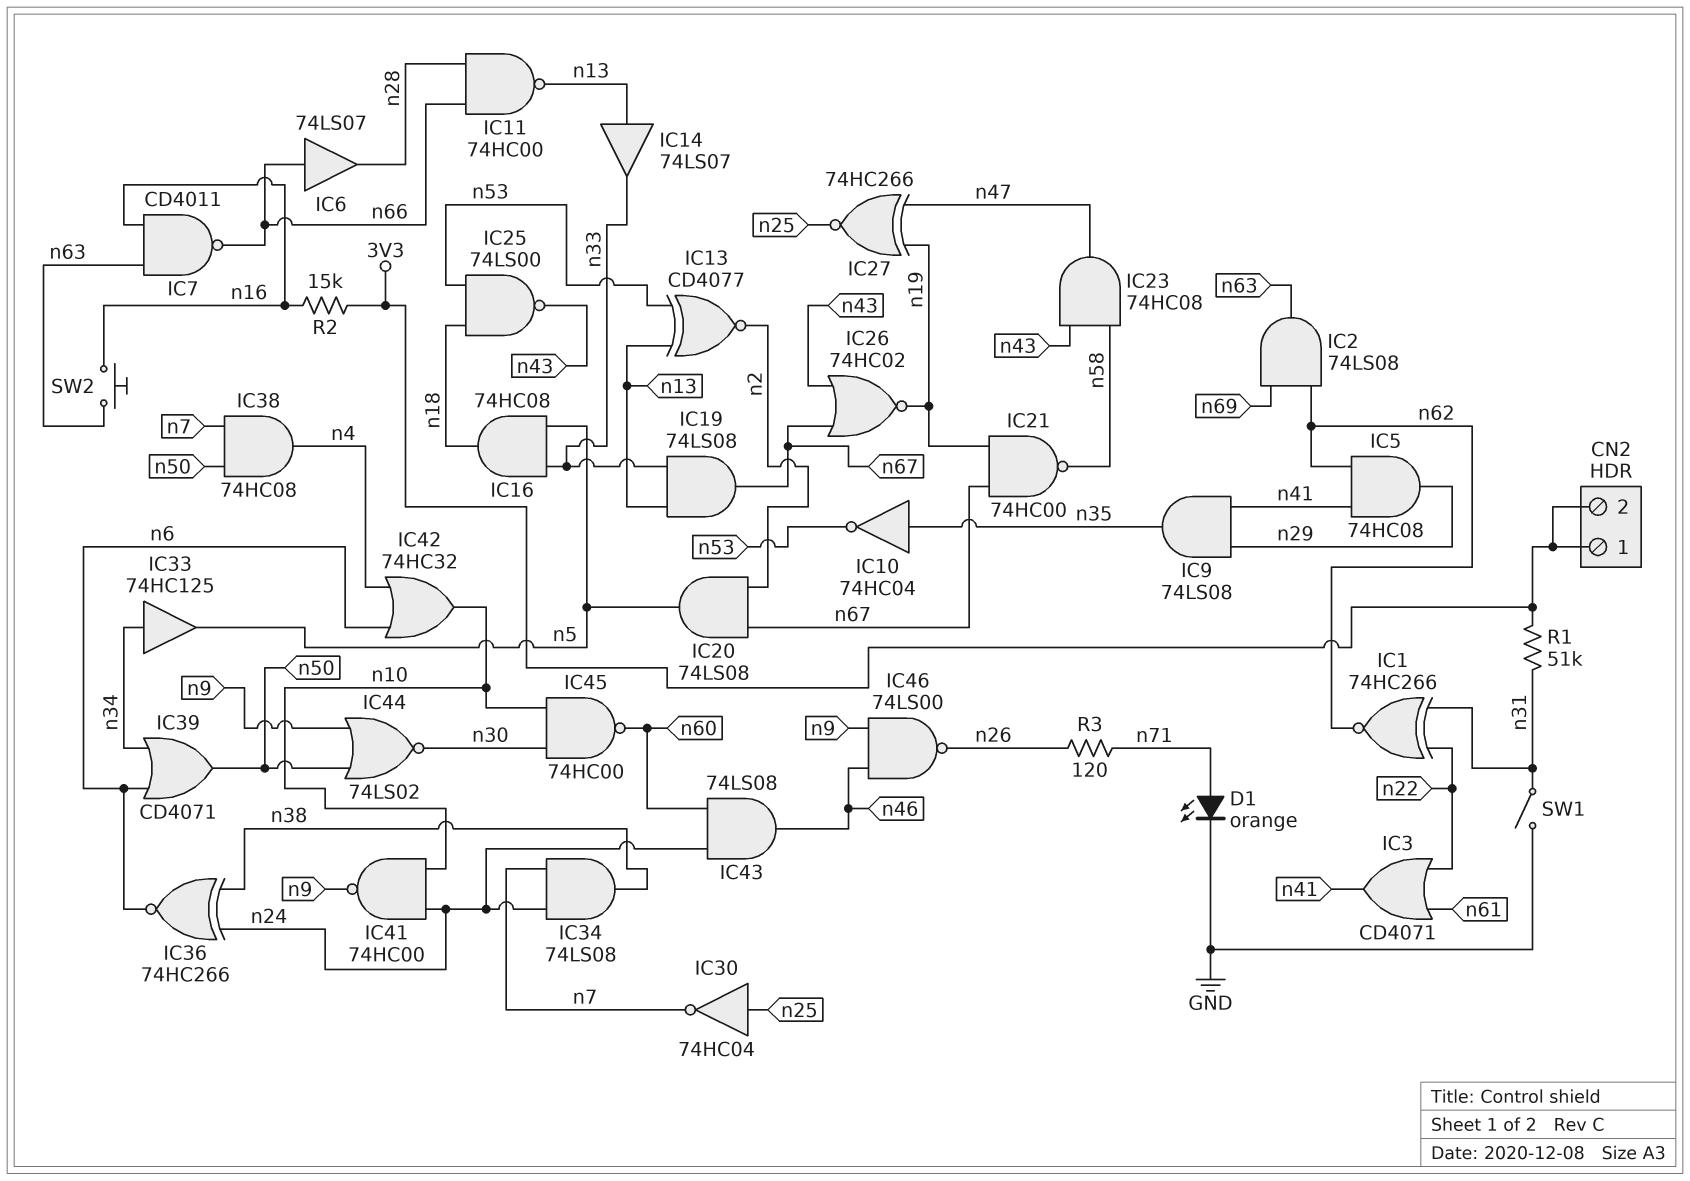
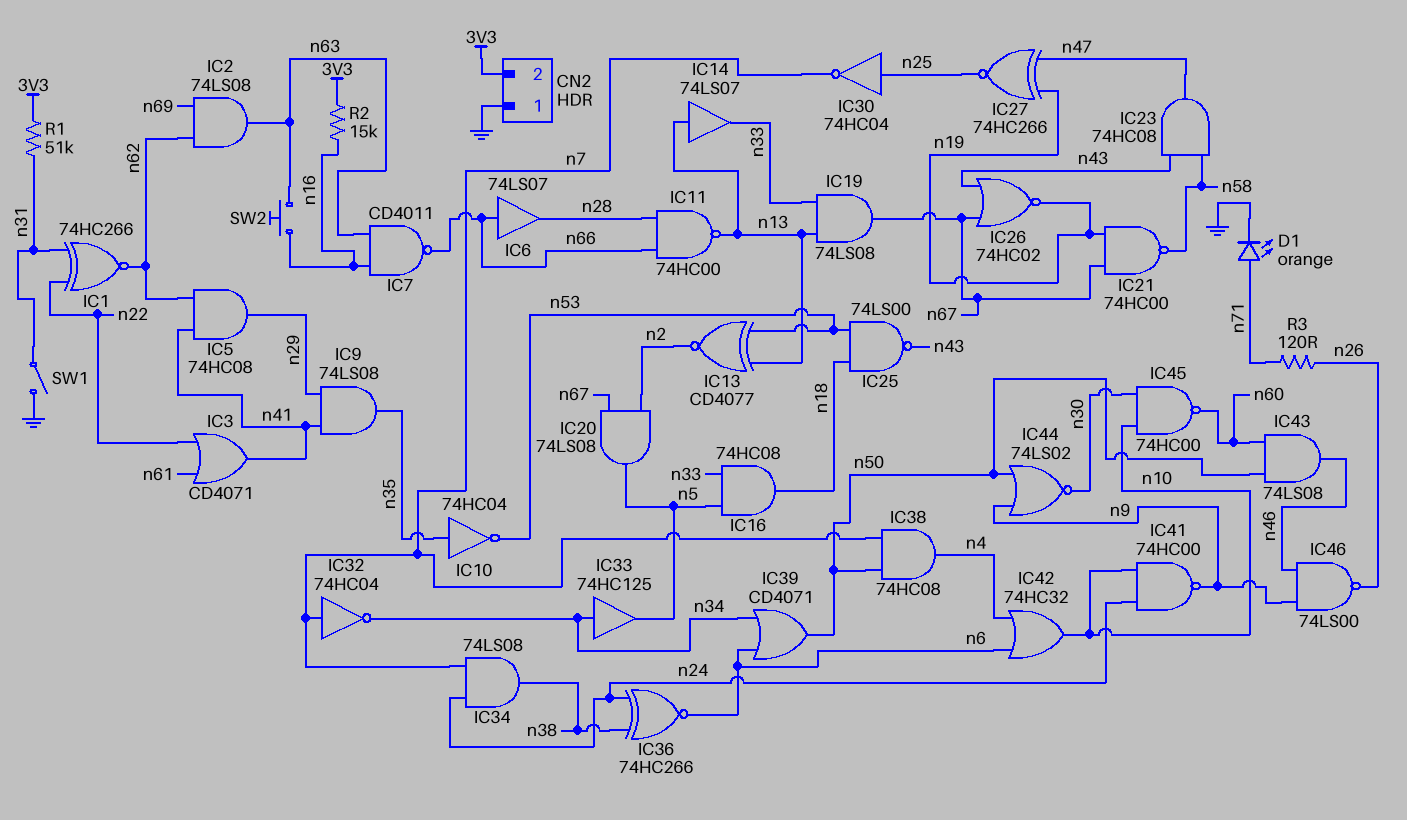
CN2 pin 1: 3V3 -> GND
IC32: none -> NOT 74HC04 (in n7, out n34)
IC43: AND 74LS08 (in n24, in n60, out n46) -> AND 74LS08 (in n50, in n60, out n46)

